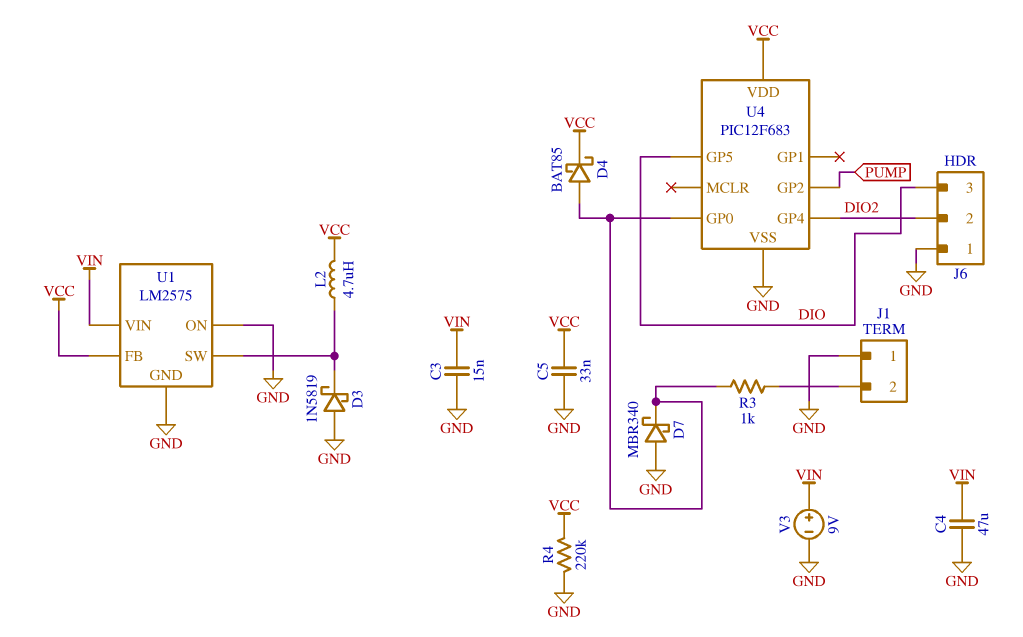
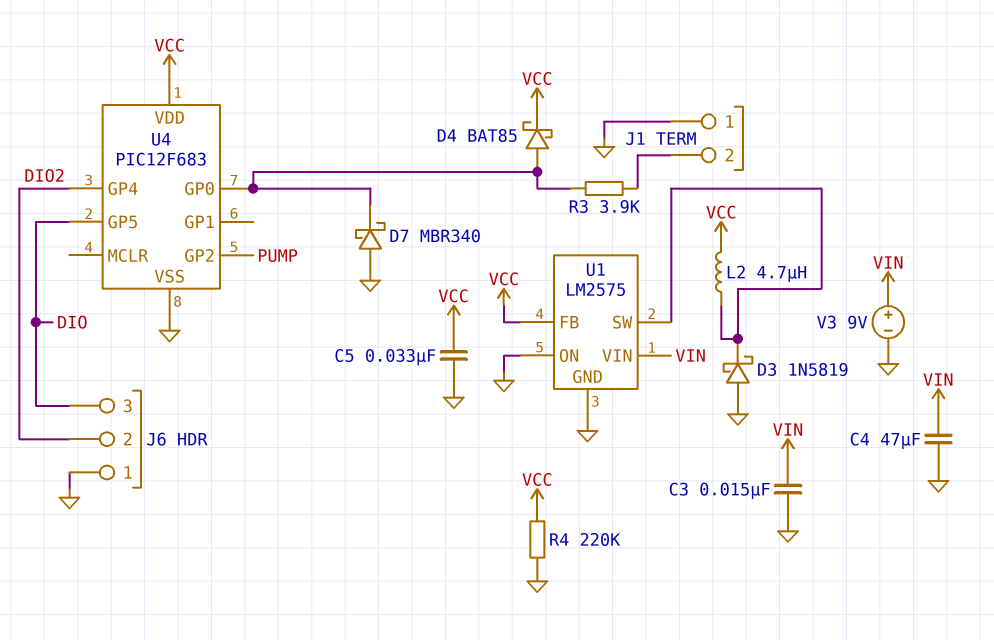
R3: 1k (J1/2, U4/GP0) -> 3.9k (J1/2, U4/GP0)

